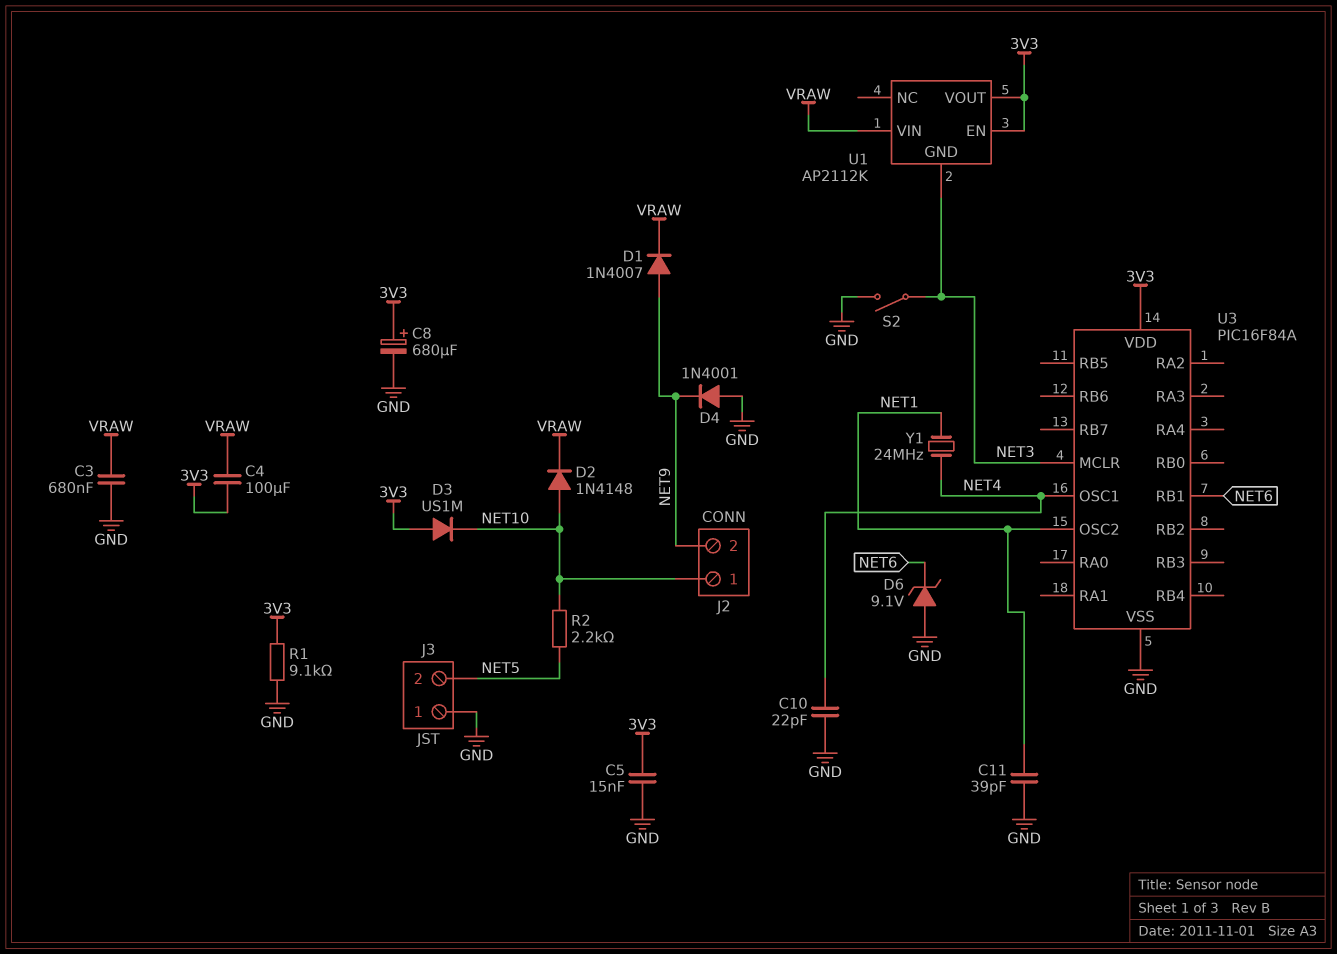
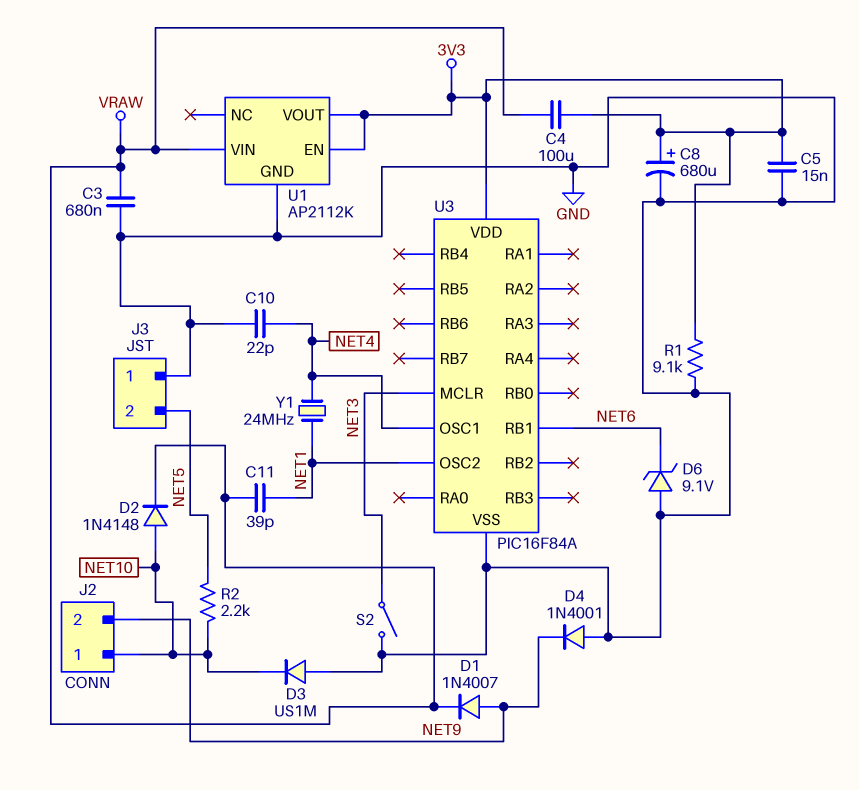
C11: 39pF (GND, NET1) -> 39pF (NET1, VRAW)
D3: diode US1M (A 3V3, K NET10) -> diode US1M (A GND, K NET10)
U1 pin GND: NET3 -> GND

